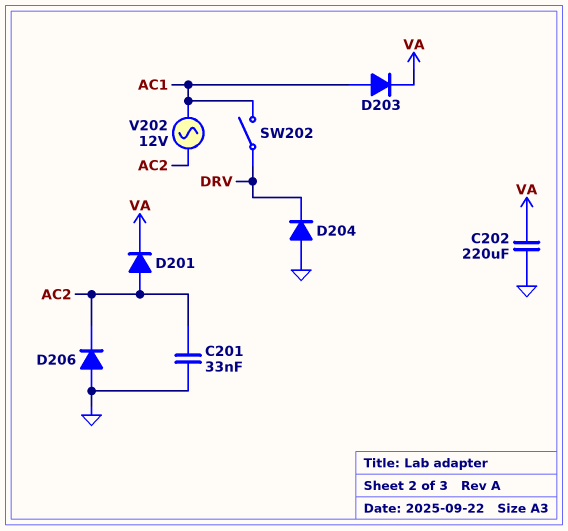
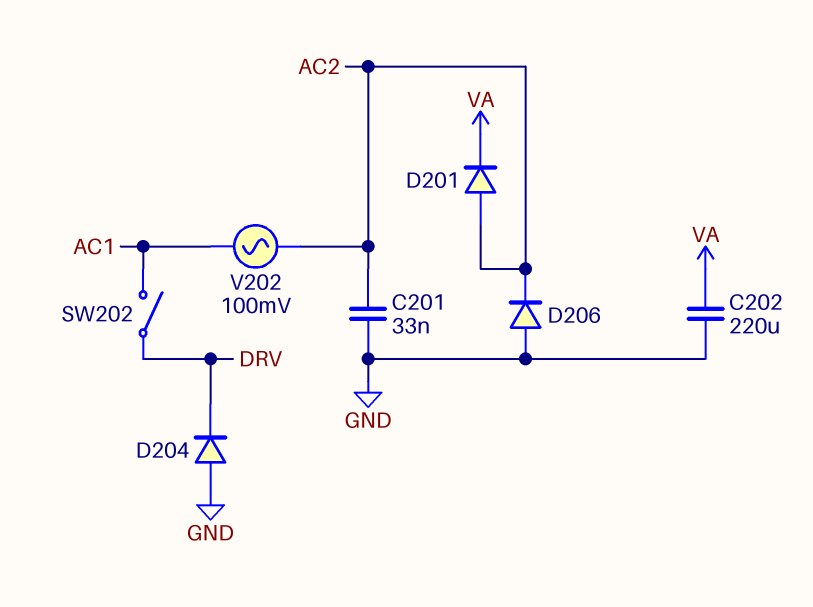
D203: diode (A AC1, K VA) -> none
V202: AC 12V (AC1, AC2) -> AC 100mV (AC1, AC2)

